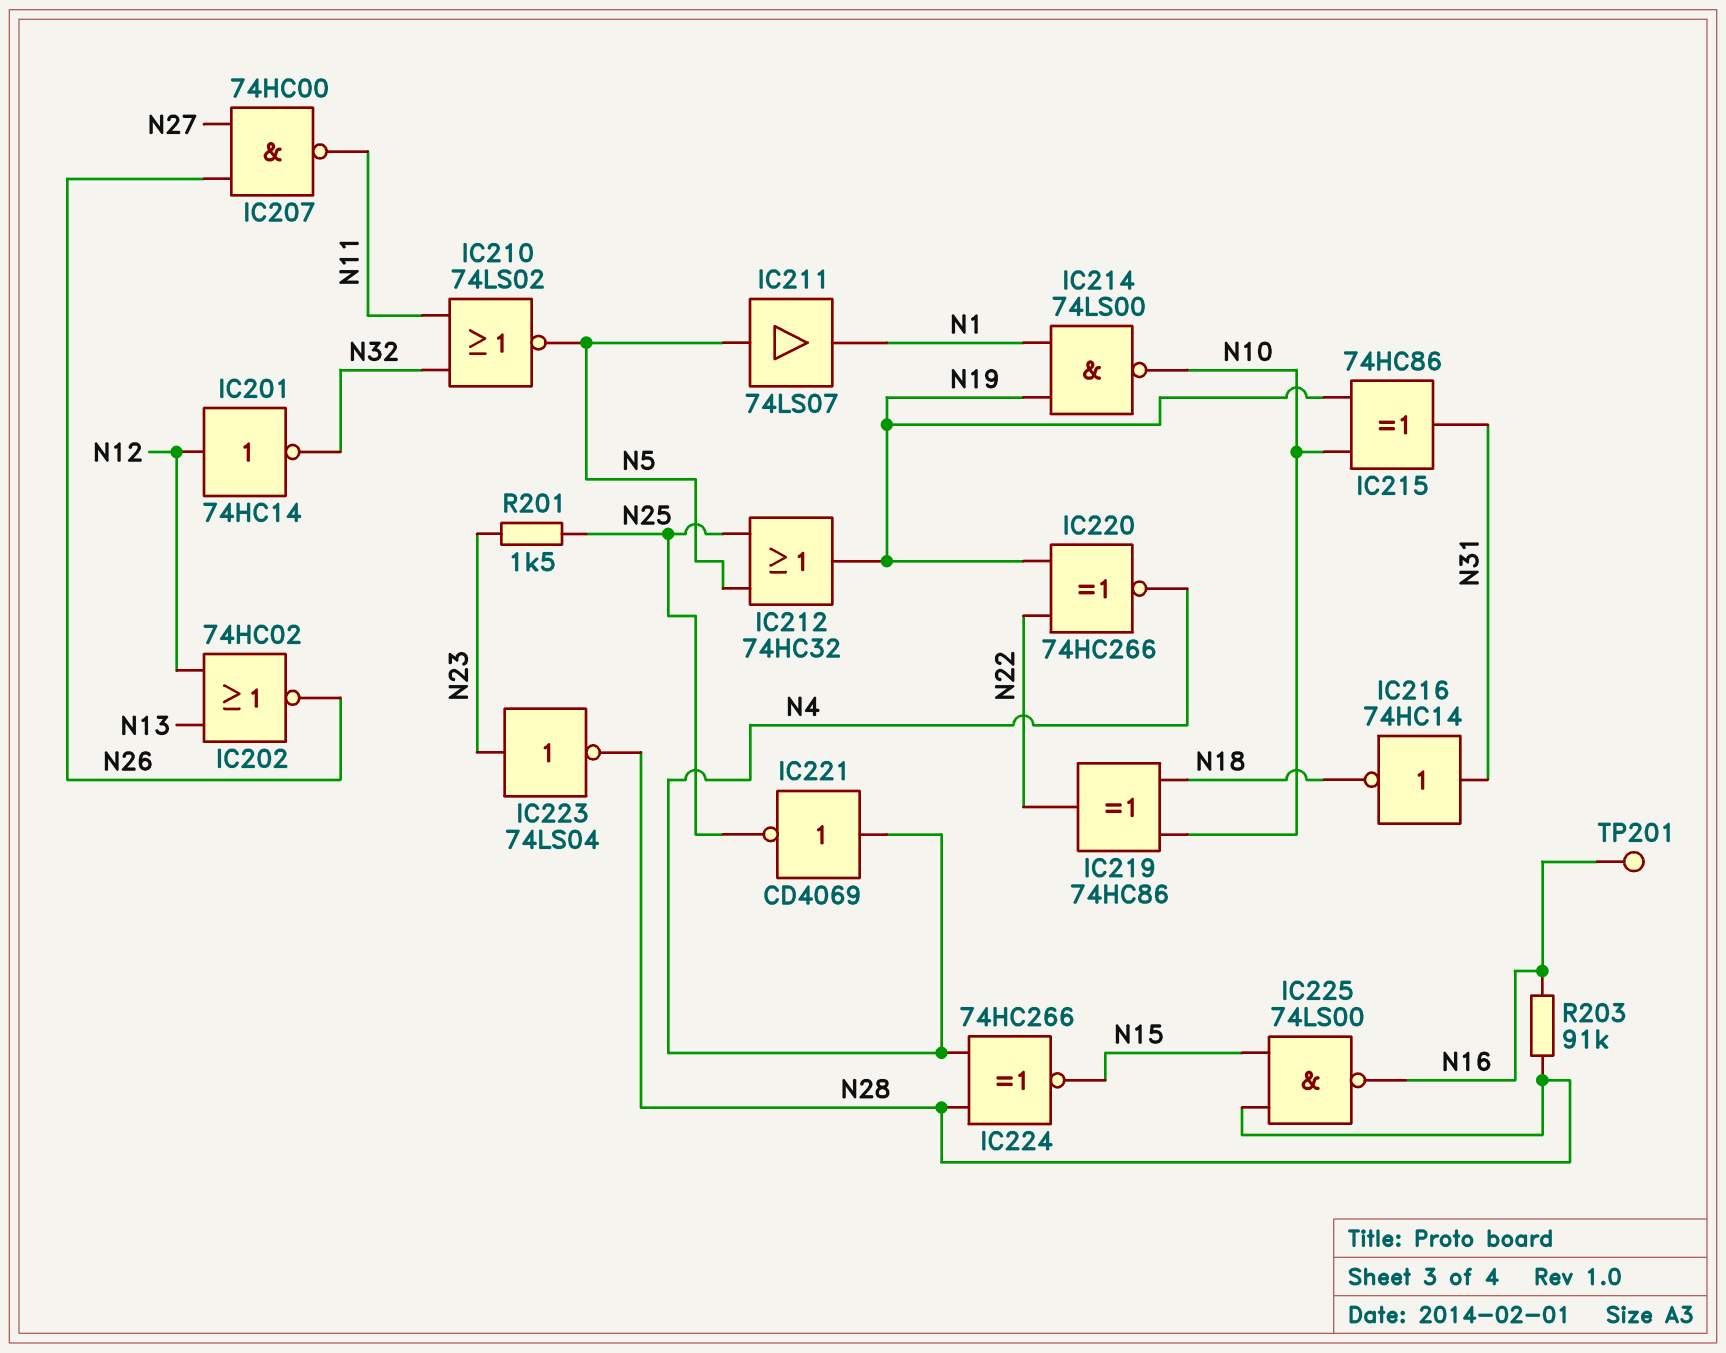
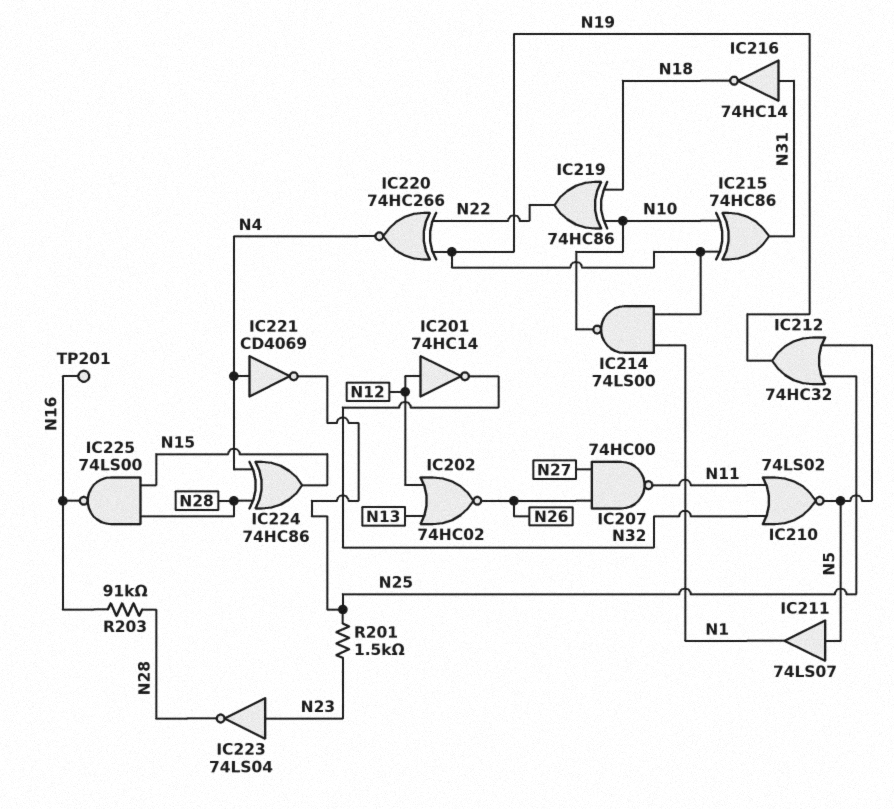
IC224: XNOR 74HC266 (in N4, in N28, out N15) -> XOR 74HC86 (in N4, in N28, out N15)

